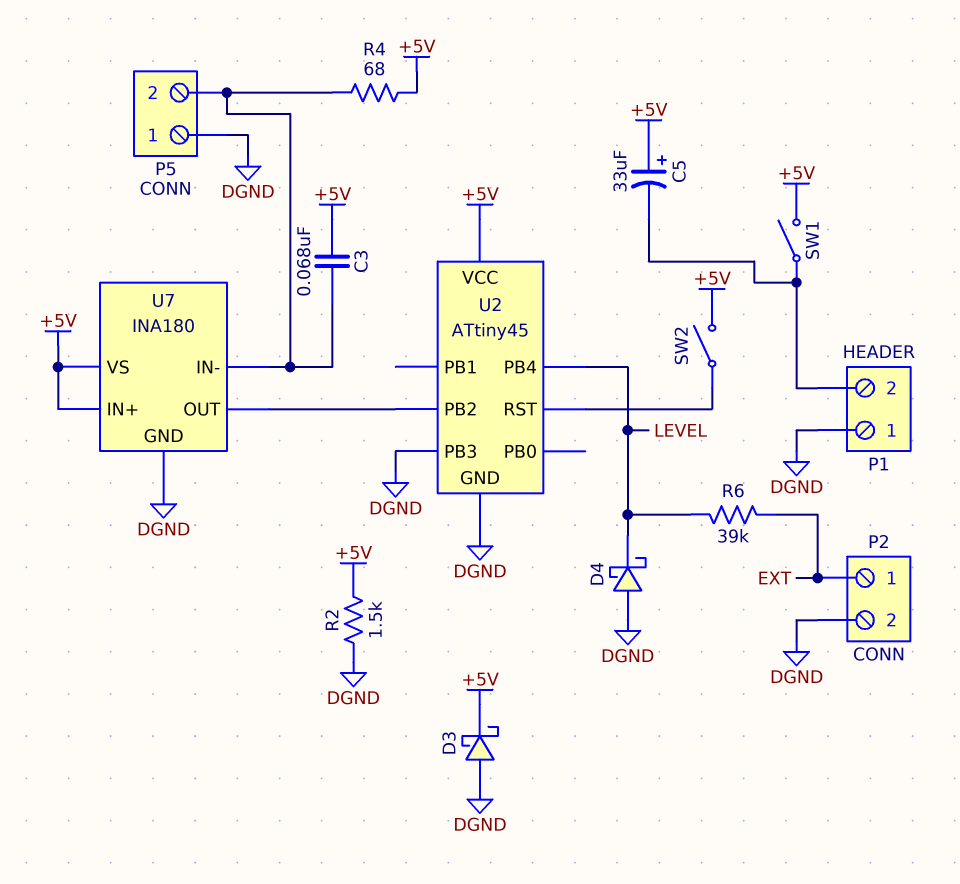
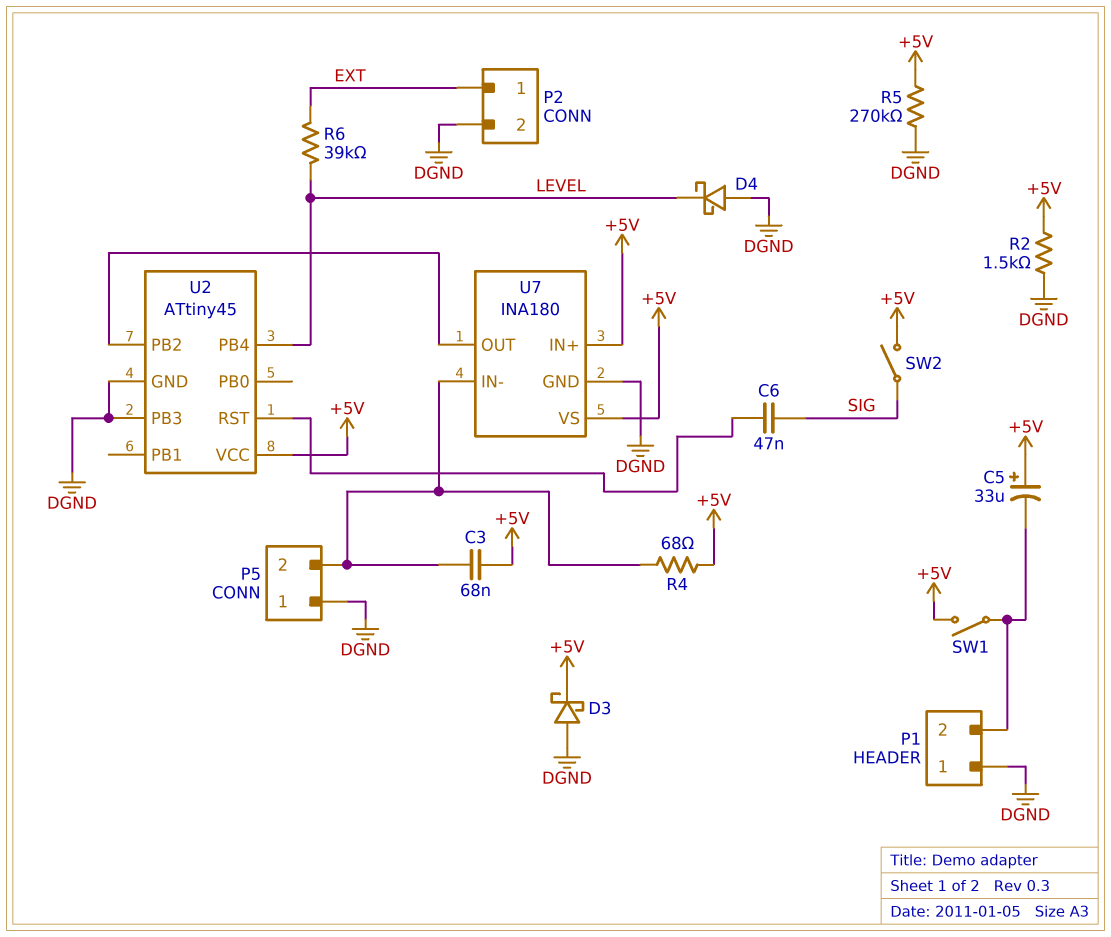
C6: none -> 47nF (SIG, U2/RST)
R5: none -> 270k (+5V, DGND)
SW2: switch (+5V, U2/RST) -> switch (+5V, SIG)

